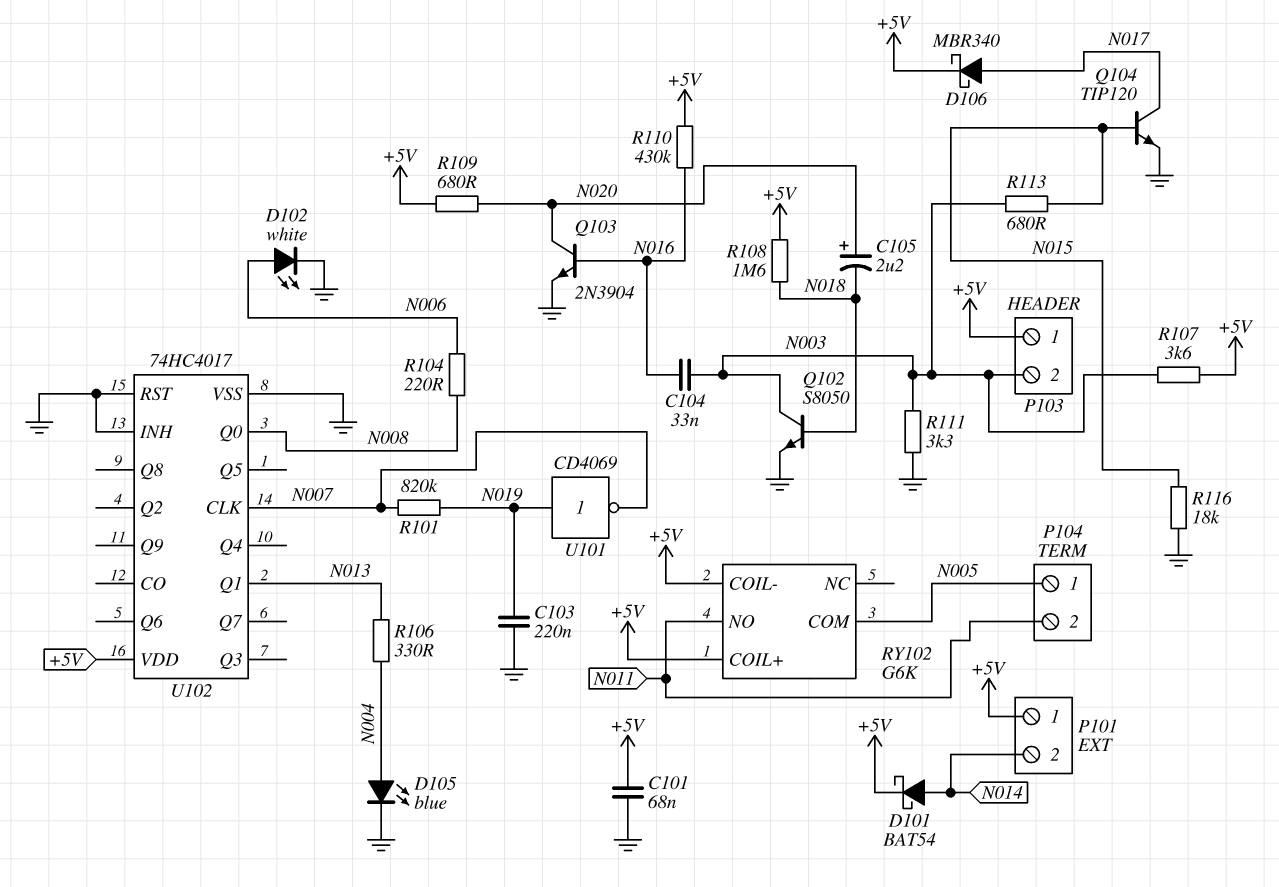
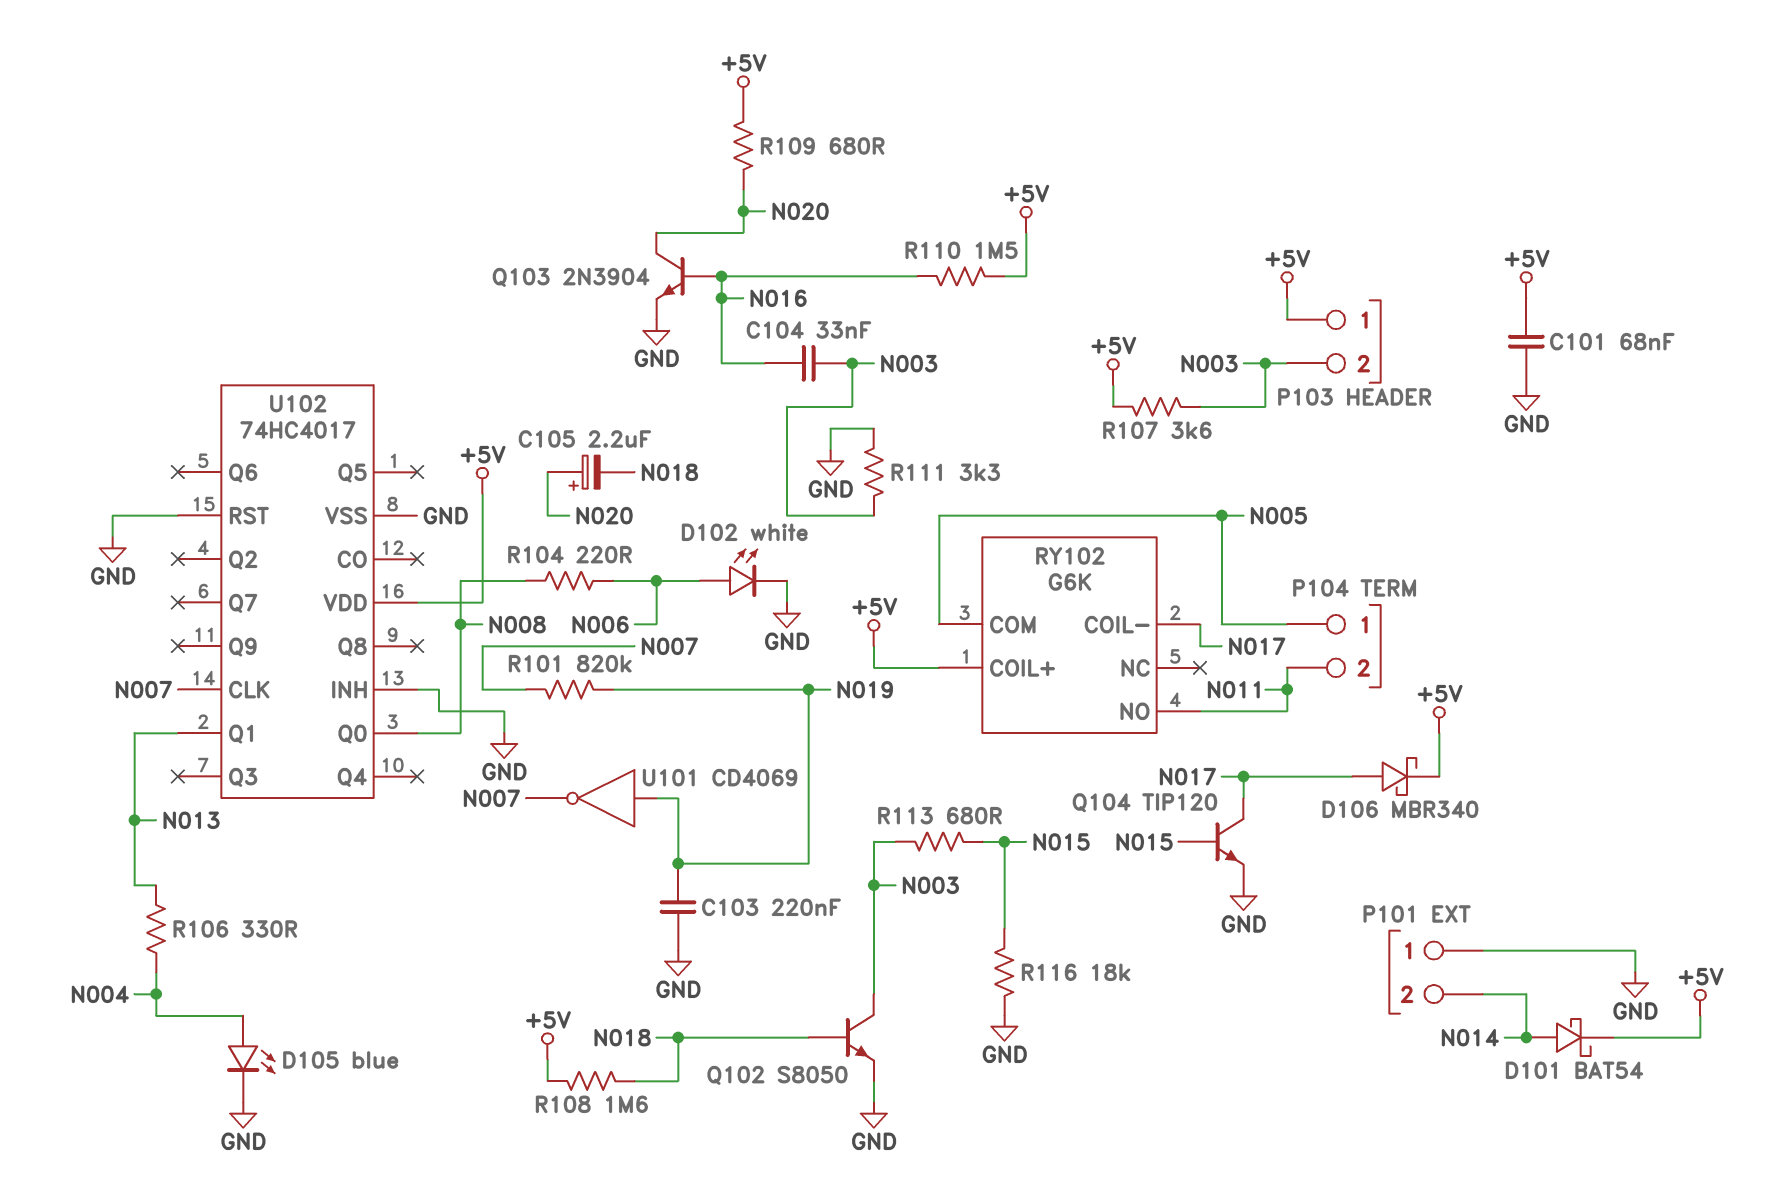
P101 pin 1: +5V -> GND
R110: 430k (+5V, N016) -> 1.5M (+5V, N016)
RY102 pin COIL-: +5V -> N017

